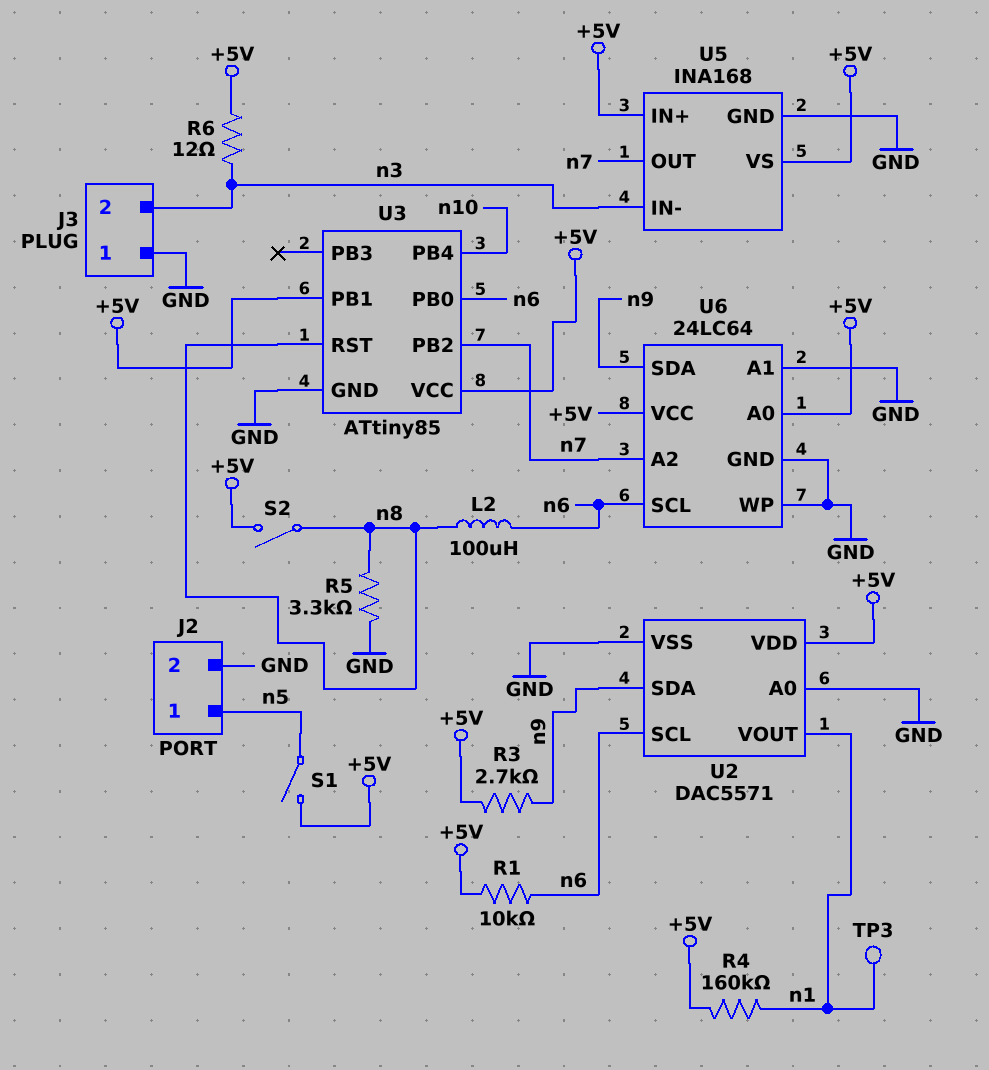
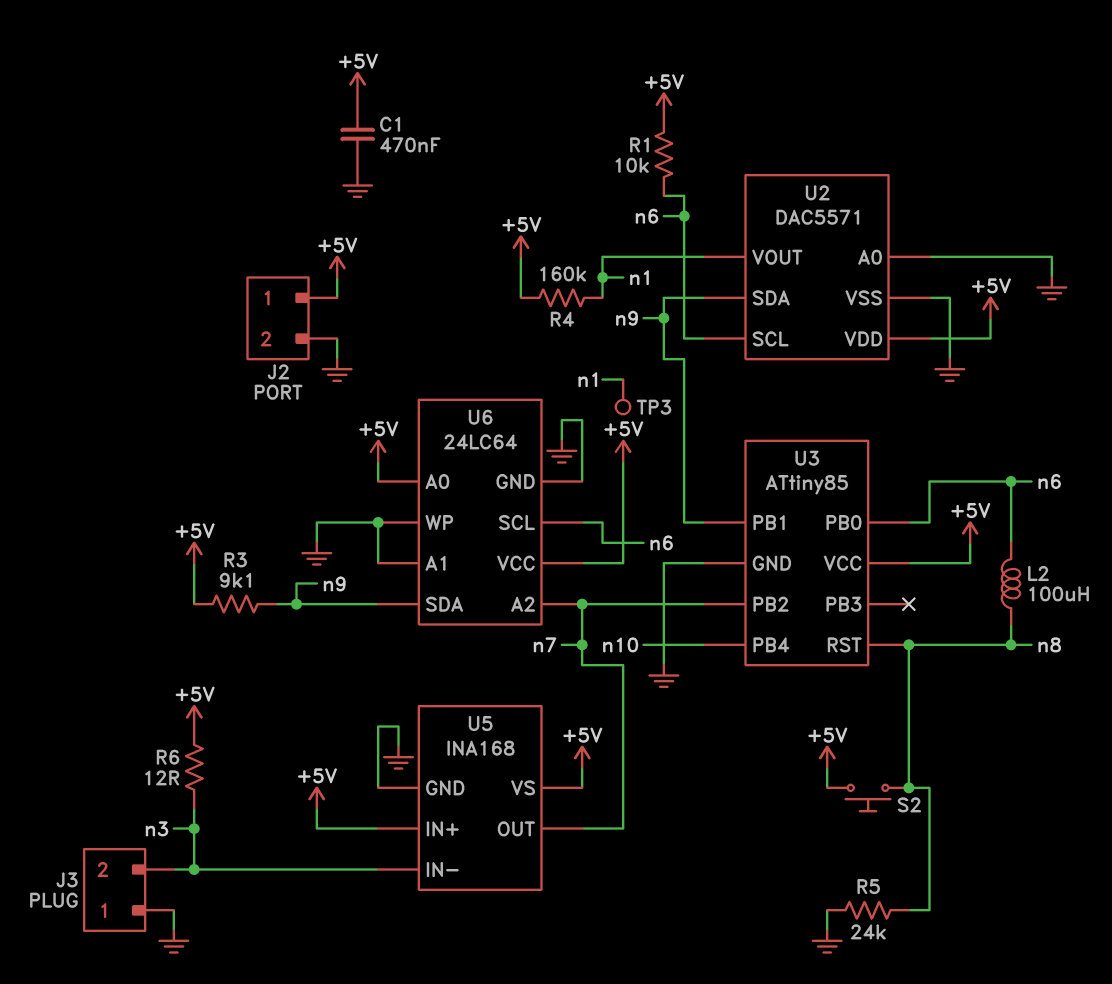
C1: none -> 470nF (+5V, GND)
J2 pin 1: n5 -> +5V
R3: 2.7k (+5V, n9) -> 9.1k (+5V, n9)
R5: 3.3k (GND, n8) -> 24k (GND, n8)
S1: switch (+5V, n5) -> none
S2: switch (+5V, n8) -> button (+5V, n8)
U3 pin PB1: +5V -> n9

